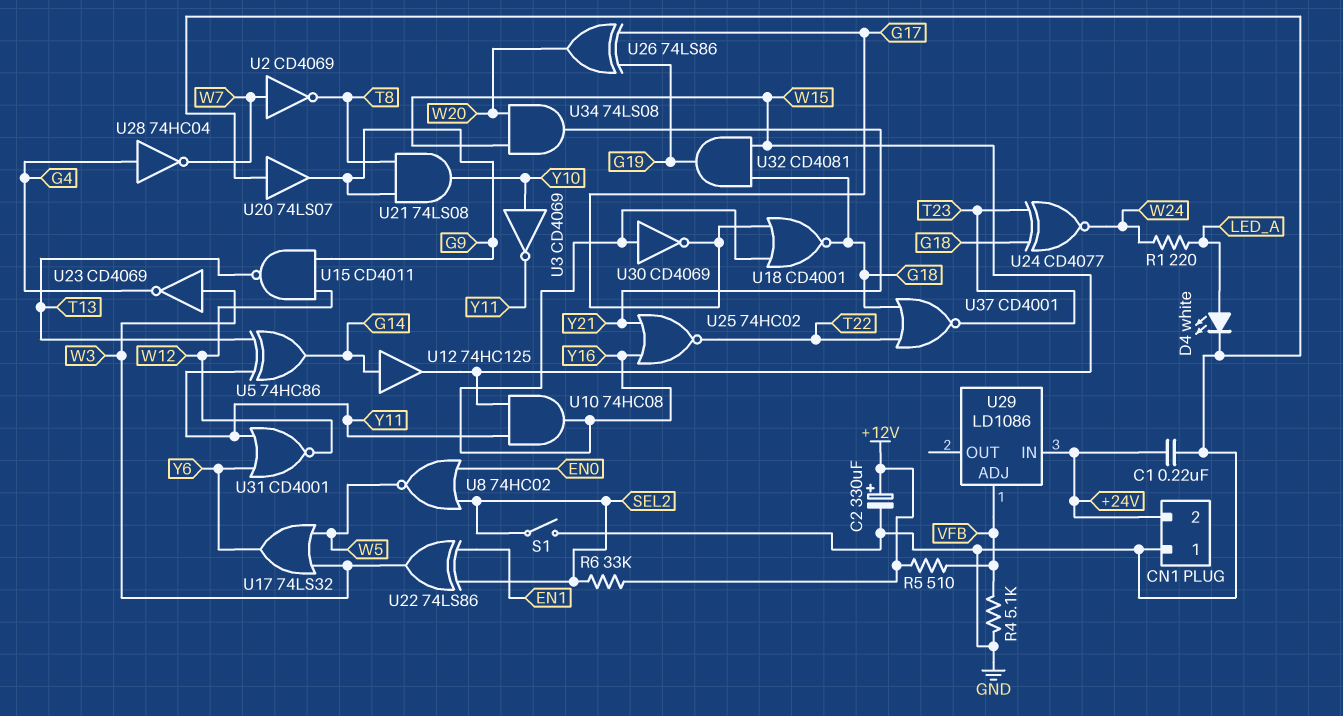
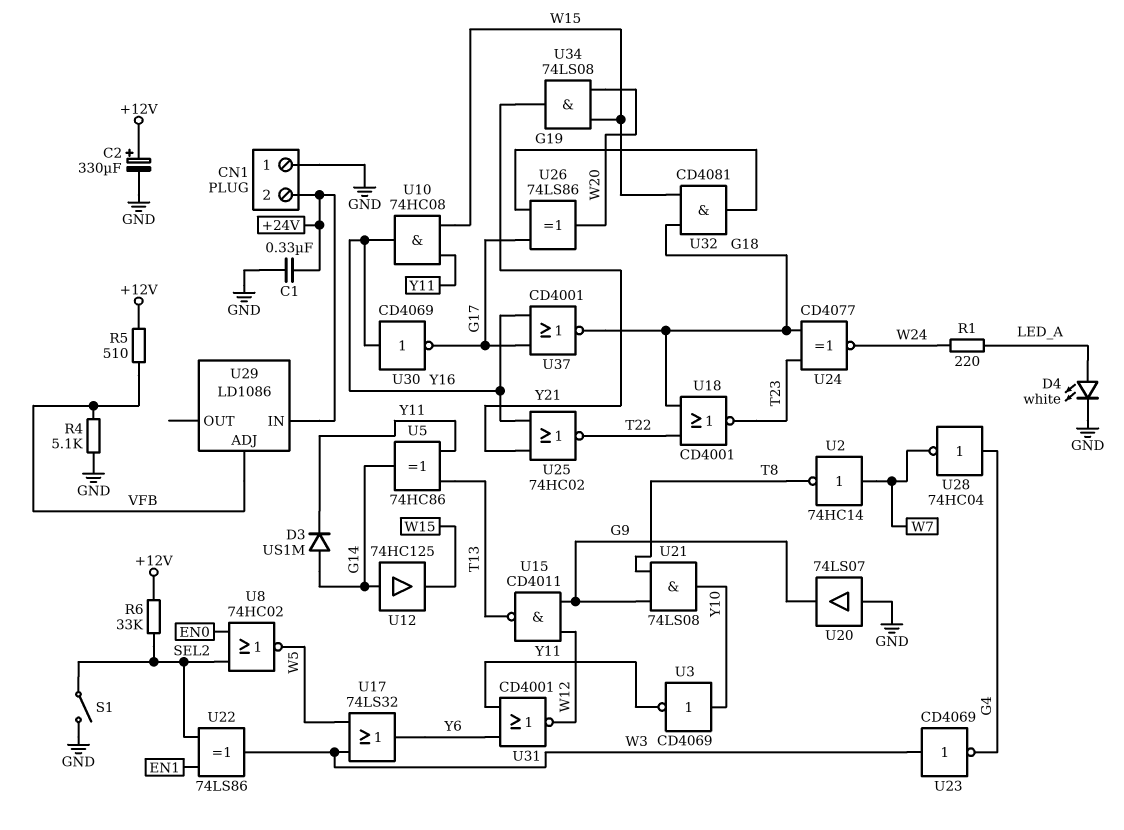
C1: 220nF (+24V, GND) -> 330nF (+24V, GND)
D3: none -> diode US1M (A G14, K Y11)
U2: NOT CD4069 (in W7, out T8) -> NOT 74HC14 (in W7, out T8)
U18: NOR CD4001 (in G17, in Y16, out G18) -> NOR CD4001 (in G18, in T22, out T23)
U37: NOR CD4001 (in G18, in T22, out T23) -> NOR CD4001 (in G17, in Y16, out G18)

